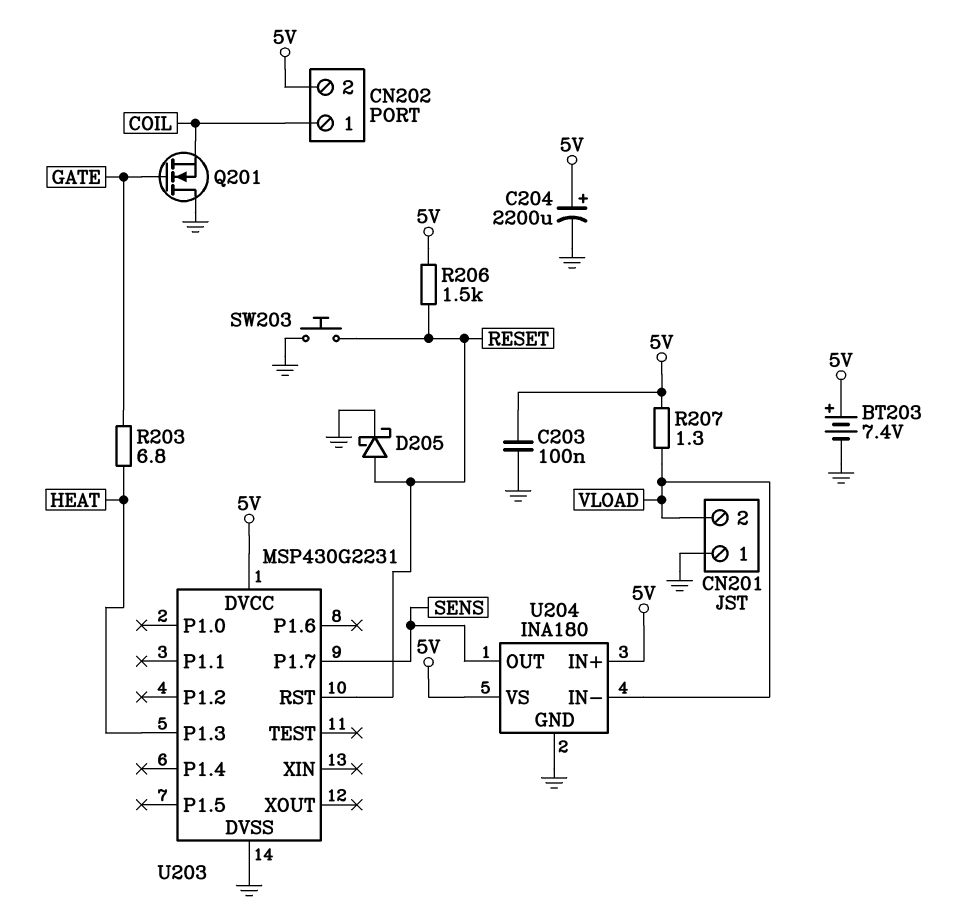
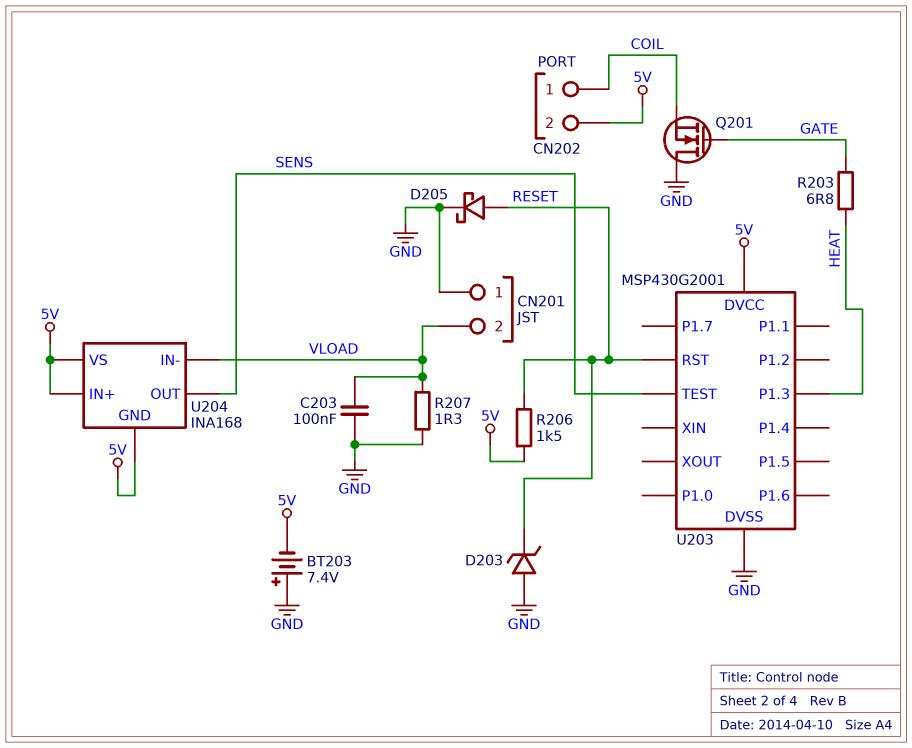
BT203: 7.4V (plus 5V, minus GND) -> 7.4V (plus GND, minus 5V)
C203: 100nF (5V, GND) -> 100nF (GND, VLOAD)
C204: 2200uF (plus 5V, minus GND) -> none
D203: none -> zener (A GND, K RESET)
R207: 1.3 (5V, VLOAD) -> 1.3 (GND, VLOAD)
SW203: button (GND, RESET) -> none
U203: MSP430G2231 -> MSP430G2001
U203 pin P1.7: SENS -> none
U203 pin TEST: none -> SENS
U204: INA180 -> INA168
U204 pin GND: GND -> 5V

